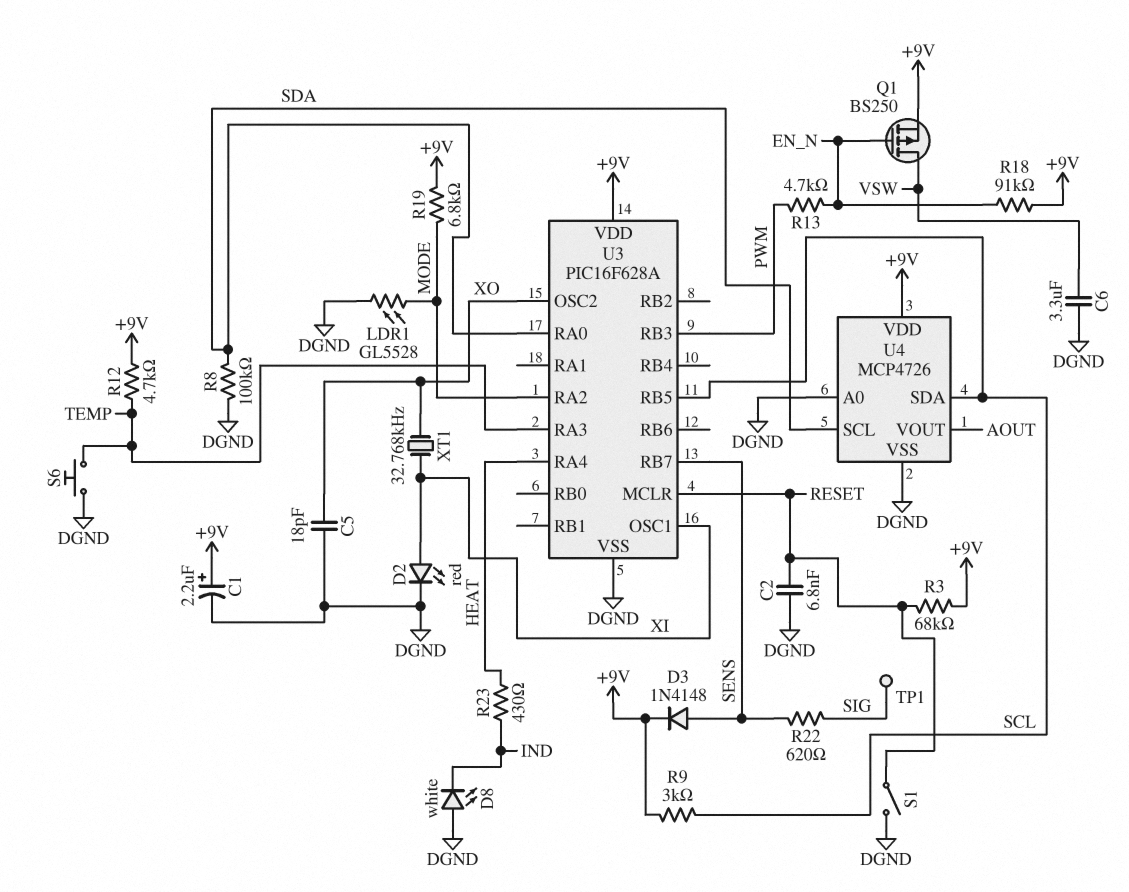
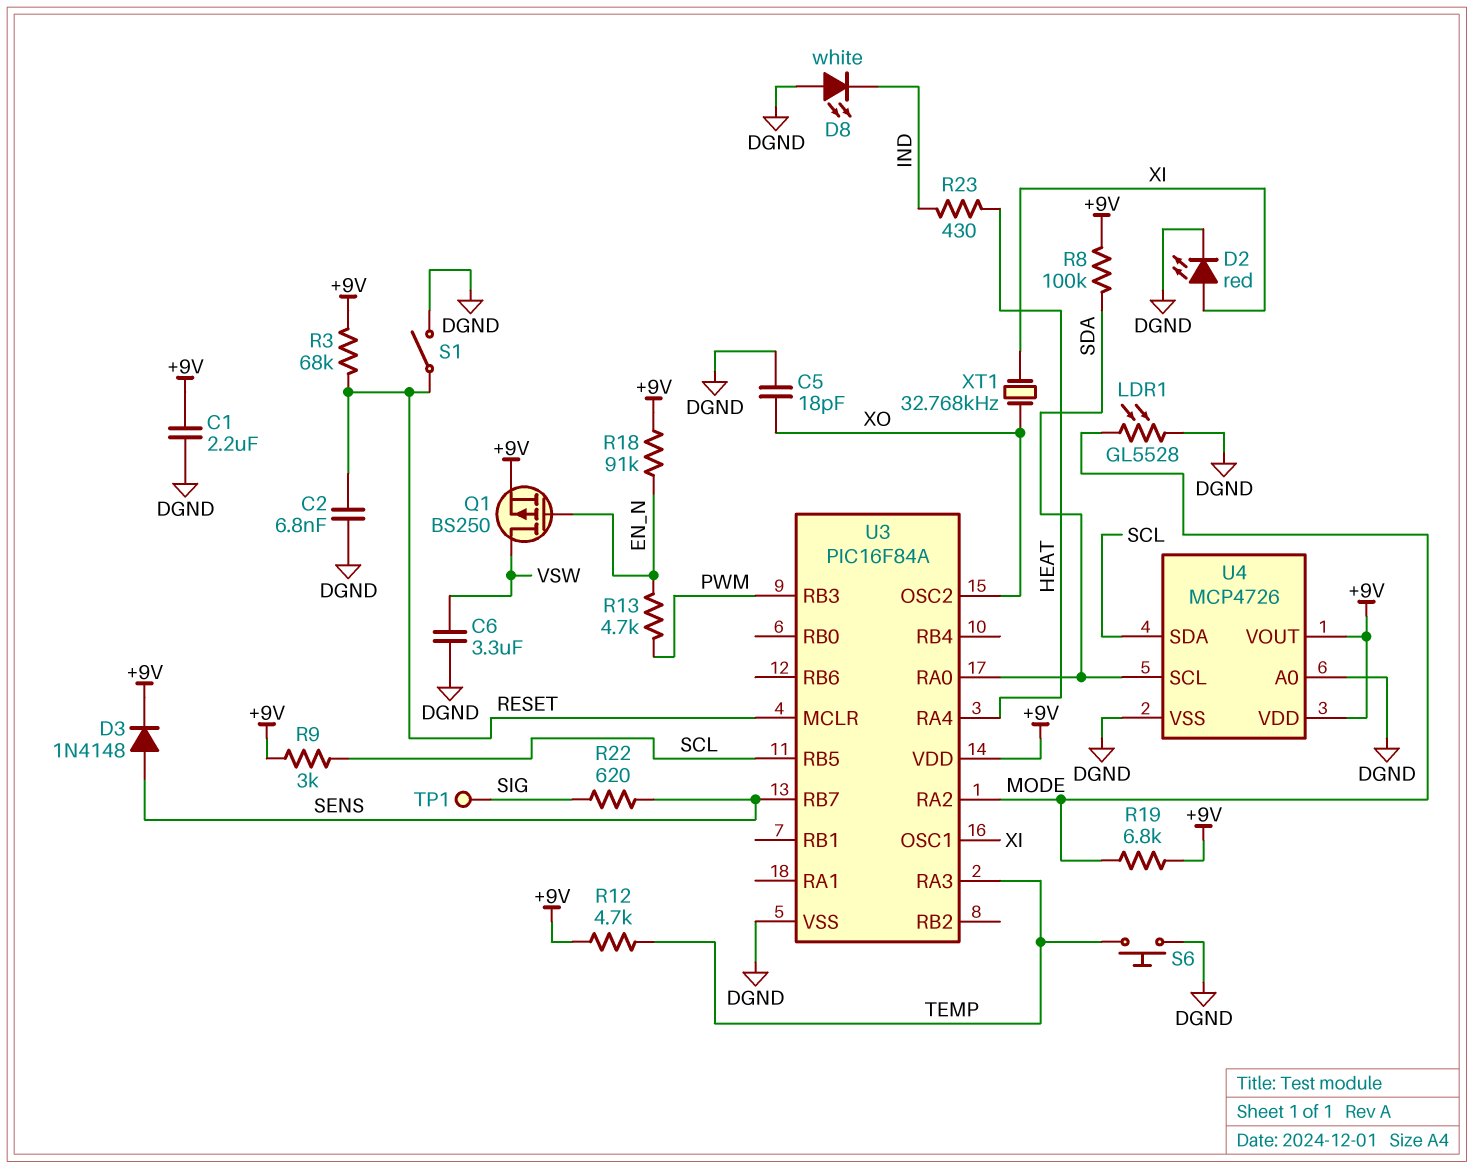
C1: 2.2uF (plus +9V, minus DGND) -> 2.2uF (+9V, DGND)
R8: 100k (DGND, SDA) -> 100k (+9V, SDA)
U3: PIC16F628A -> PIC16F84A
U4 pin VOUT: AOUT -> +9V

